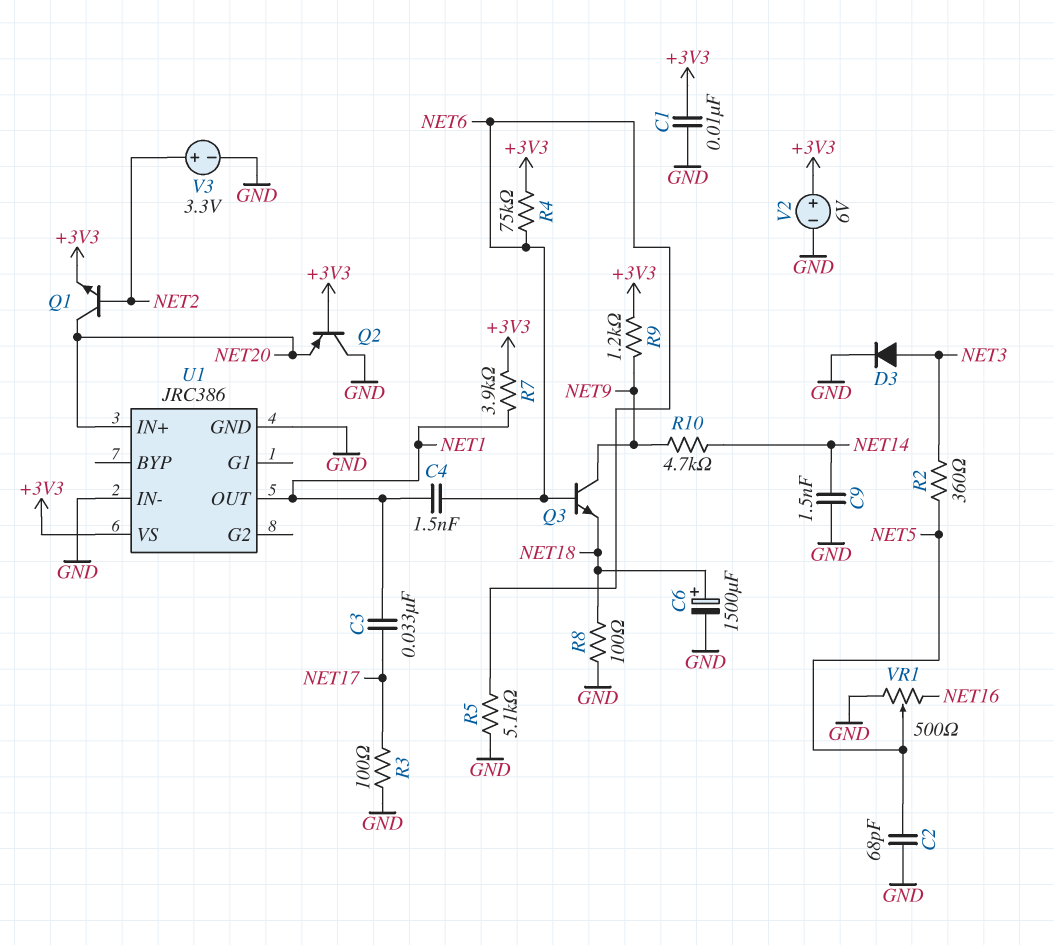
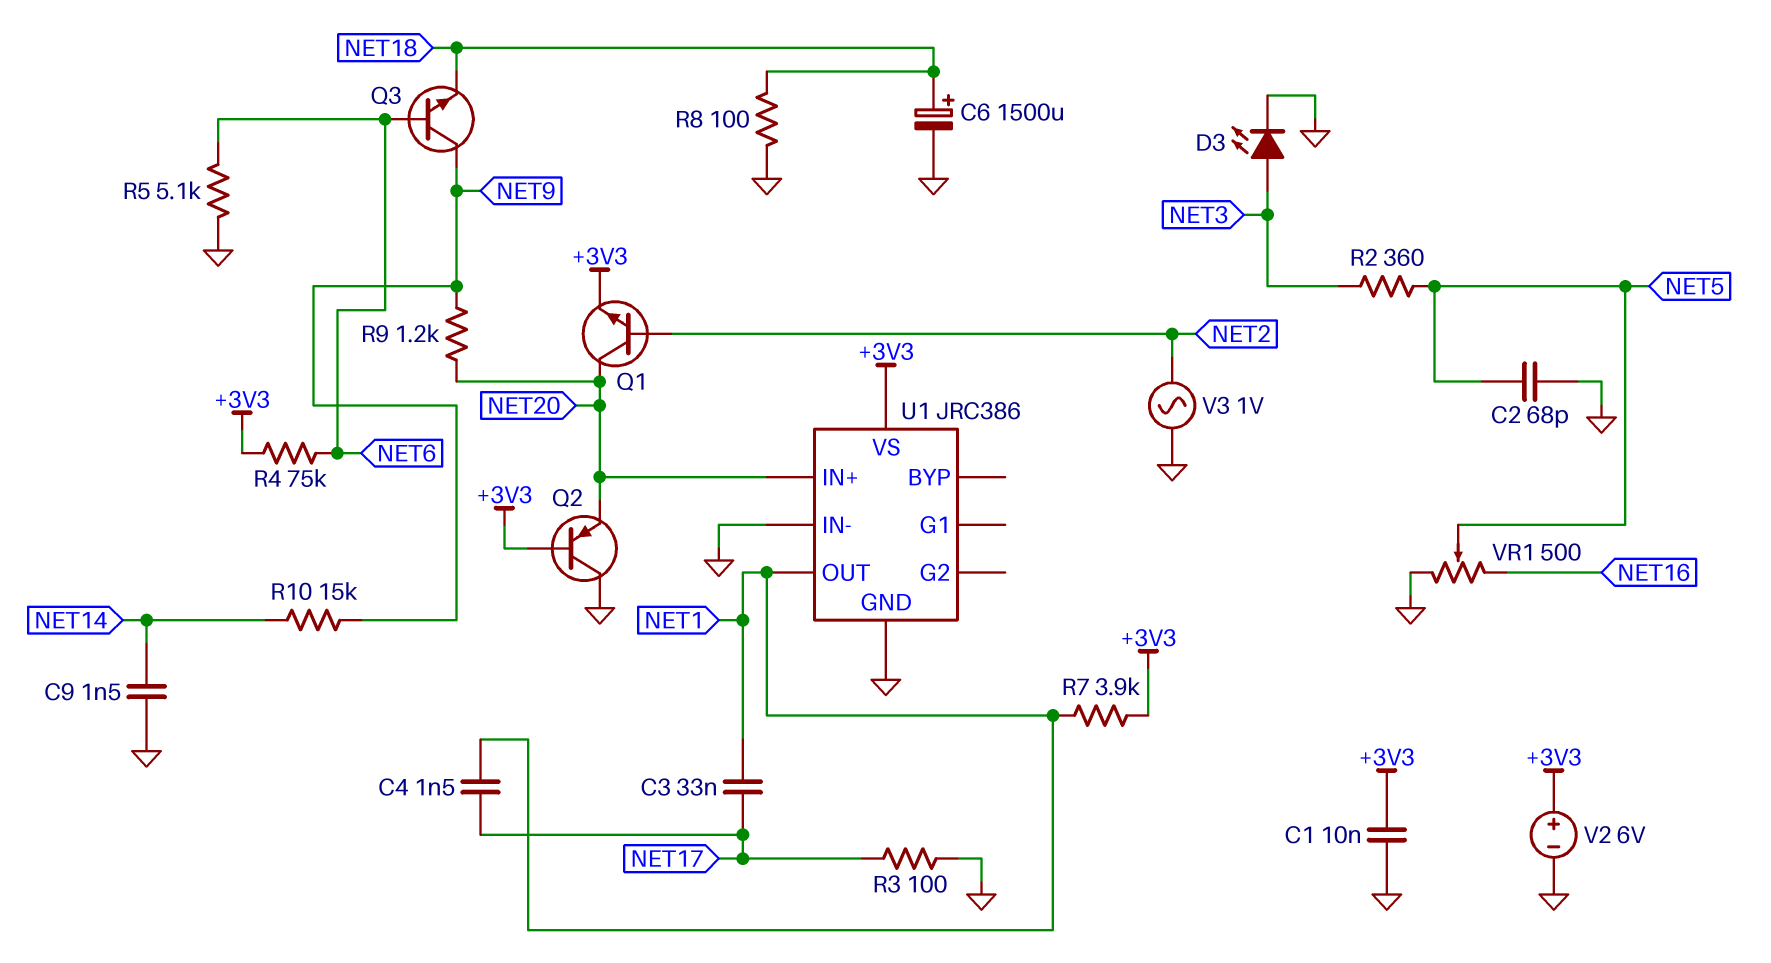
C4: 1.5nF (NET1, NET6) -> 1.5nF (NET1, NET17)
D3: diode (A NET3, K GND) -> LED (A NET3, K GND)
R9: 1.2k (+3V3, NET9) -> 1.2k (NET9, NET20)
R10: 4.7k (NET9, NET14) -> 15k (NET9, NET14)
V3: 3.3V (plus NET2, minus GND) -> AC 1V (GND, NET2)

